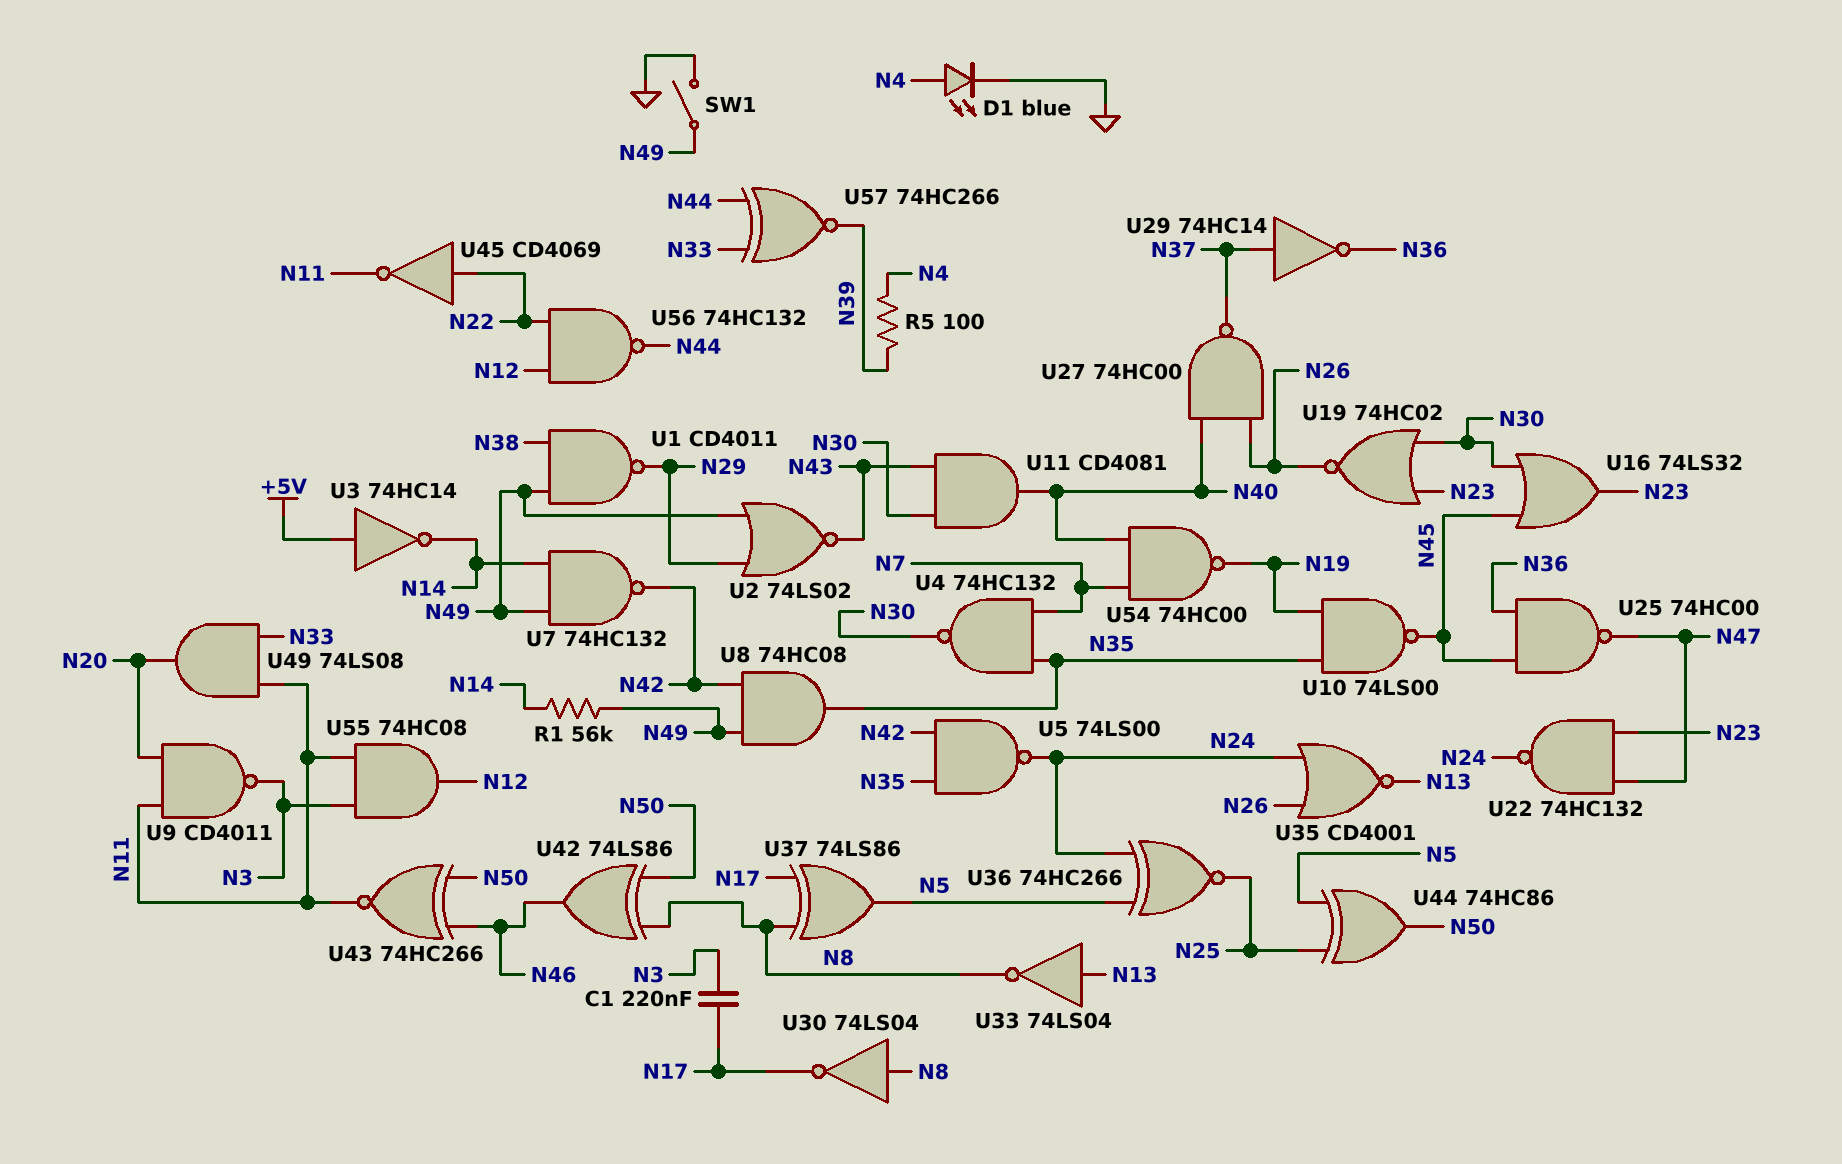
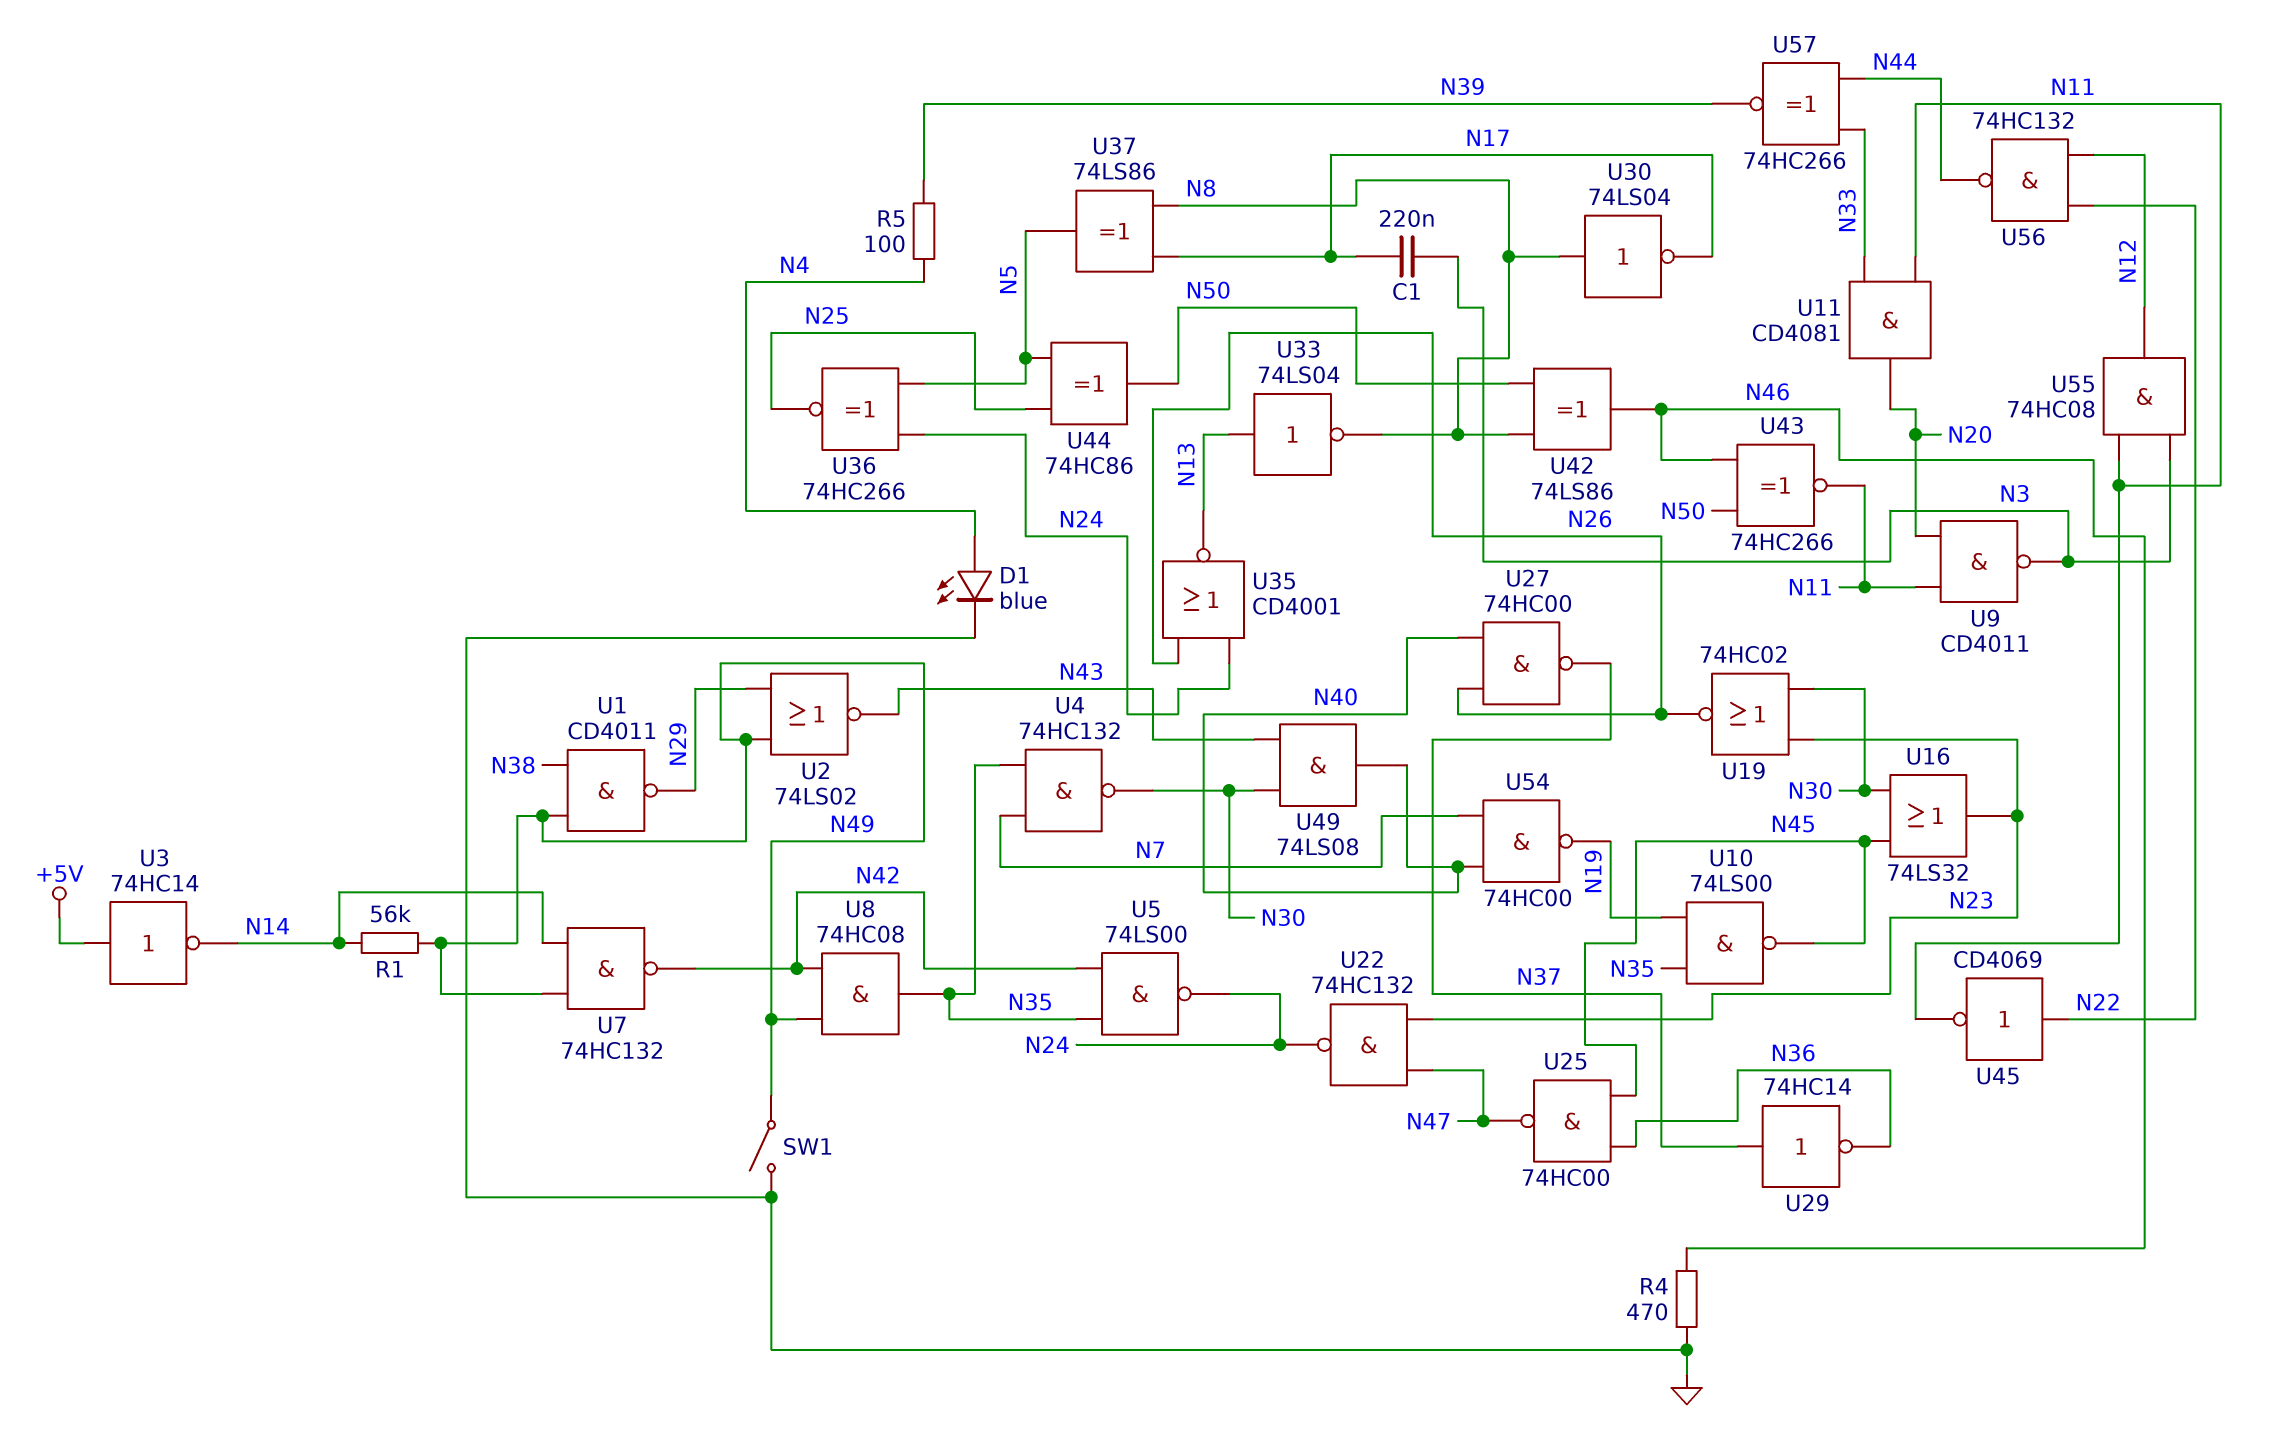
R4: none -> 470 (GND, N46)
U11: AND CD4081 (in N30, in N43, out N40) -> AND CD4081 (in N11, in N33, out N20)
U49: AND 74LS08 (in N11, in N33, out N20) -> AND 74LS08 (in N30, in N43, out N40)

